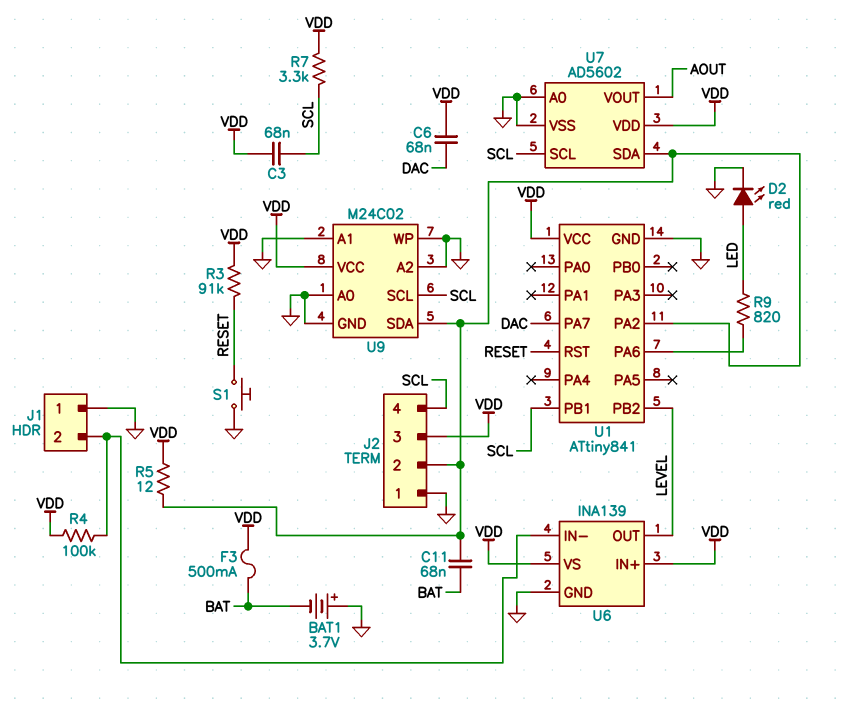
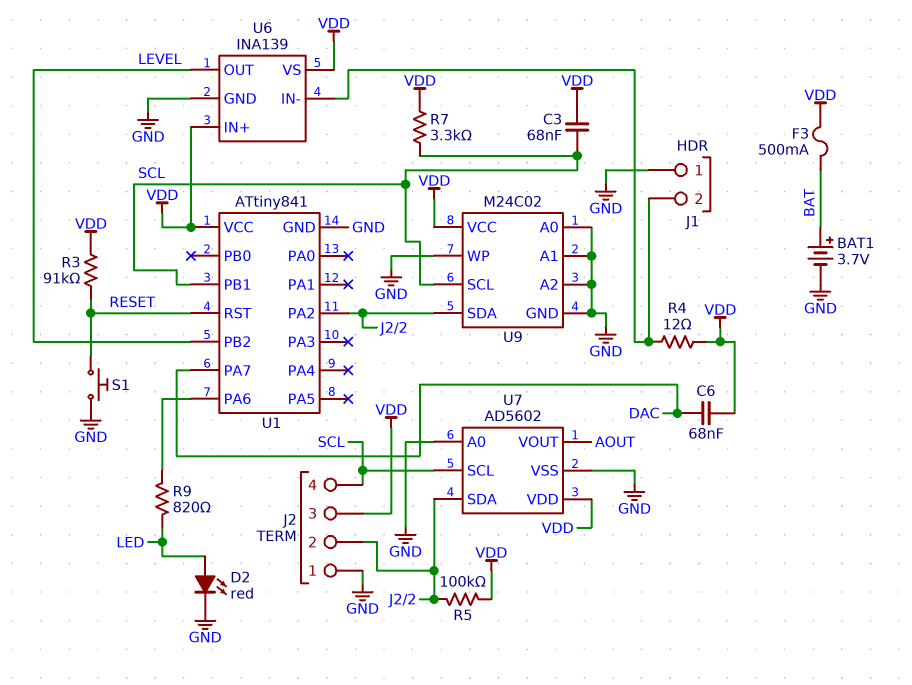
BAT1: 3.7V (plus GND, minus BAT) -> 3.7V (plus BAT, minus GND)
C11: 68nF (BAT, J2/2) -> none
R4: 100k (J1/2, VDD) -> 12 (J1/2, VDD)
R5: 12 (J2/2, VDD) -> 100k (J2/2, VDD)

